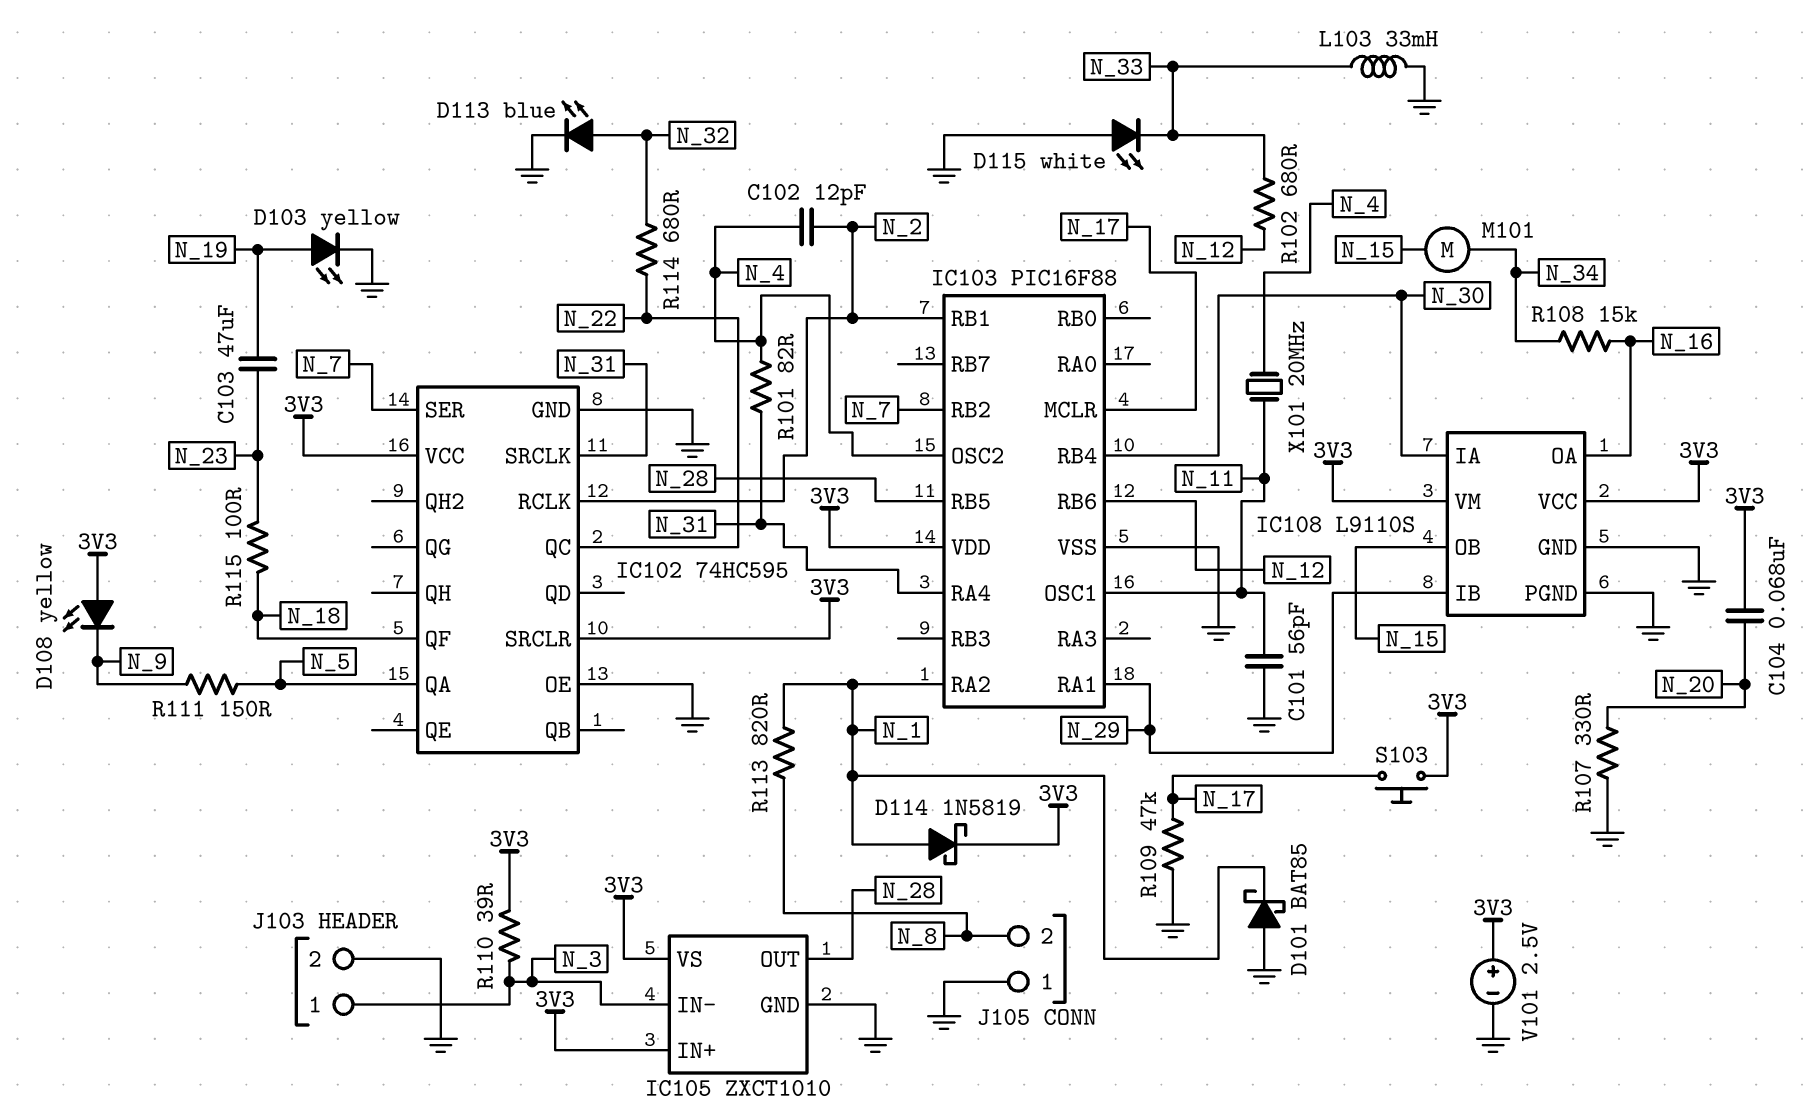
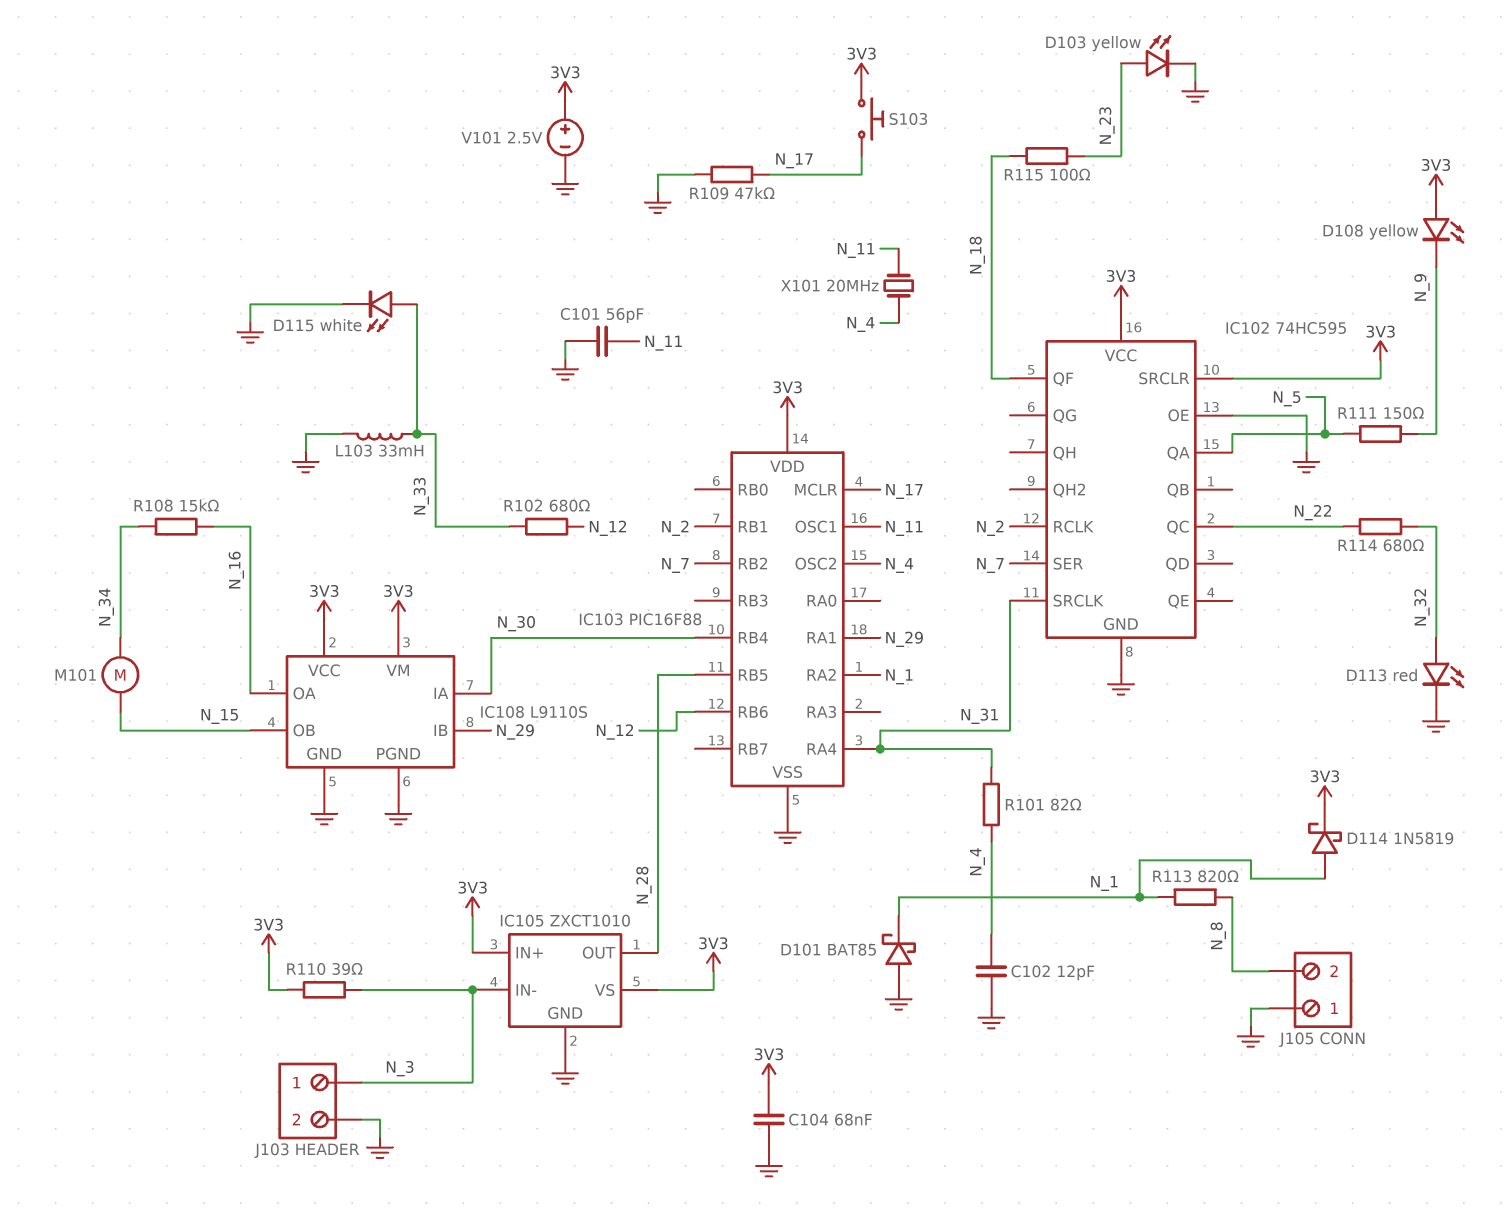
C102: 12pF (N_2, N_4) -> 12pF (GND, N_4)
C103: 47uF (N_19, N_23) -> none
C104: 68nF (3V3, N_20) -> 68nF (3V3, GND)
D103: LED yellow (A N_19, K GND) -> LED yellow (A N_23, K GND)
D113: LED blue (A N_32, K GND) -> LED red (A N_32, K GND)
D115: LED white (A GND, K N_33) -> LED white (A N_33, K GND)
R107: 330 (GND, N_20) -> none

